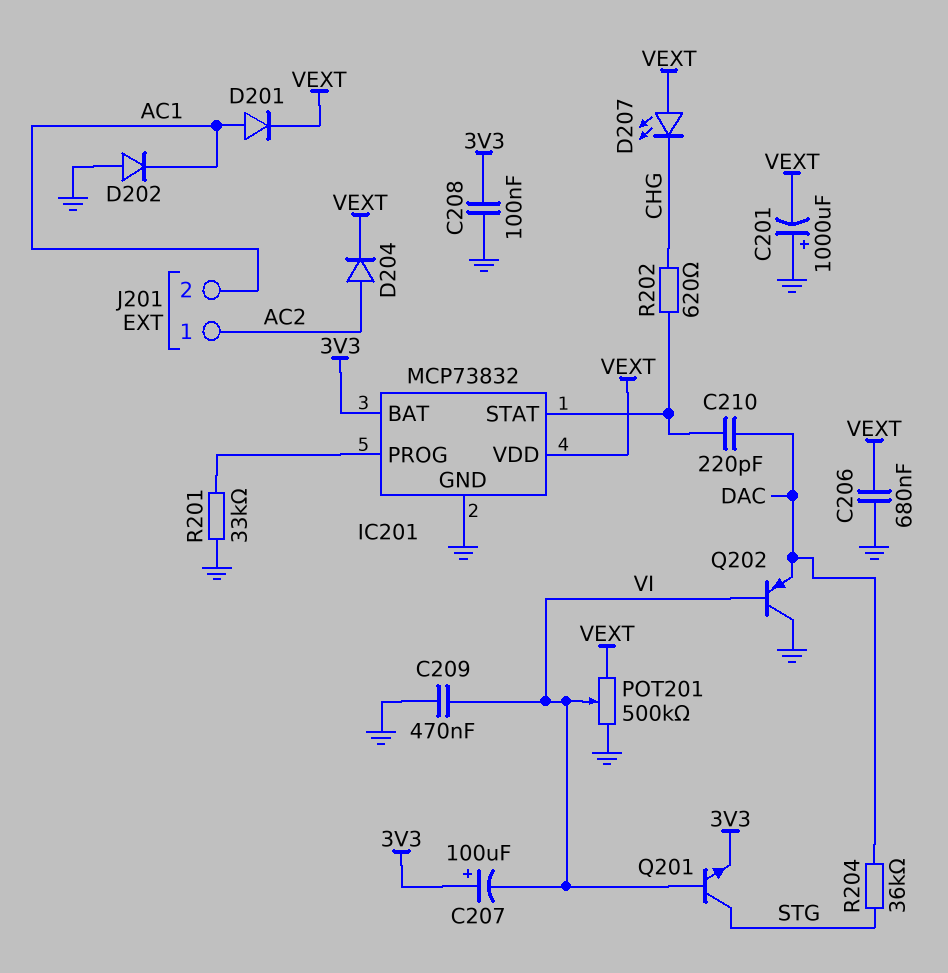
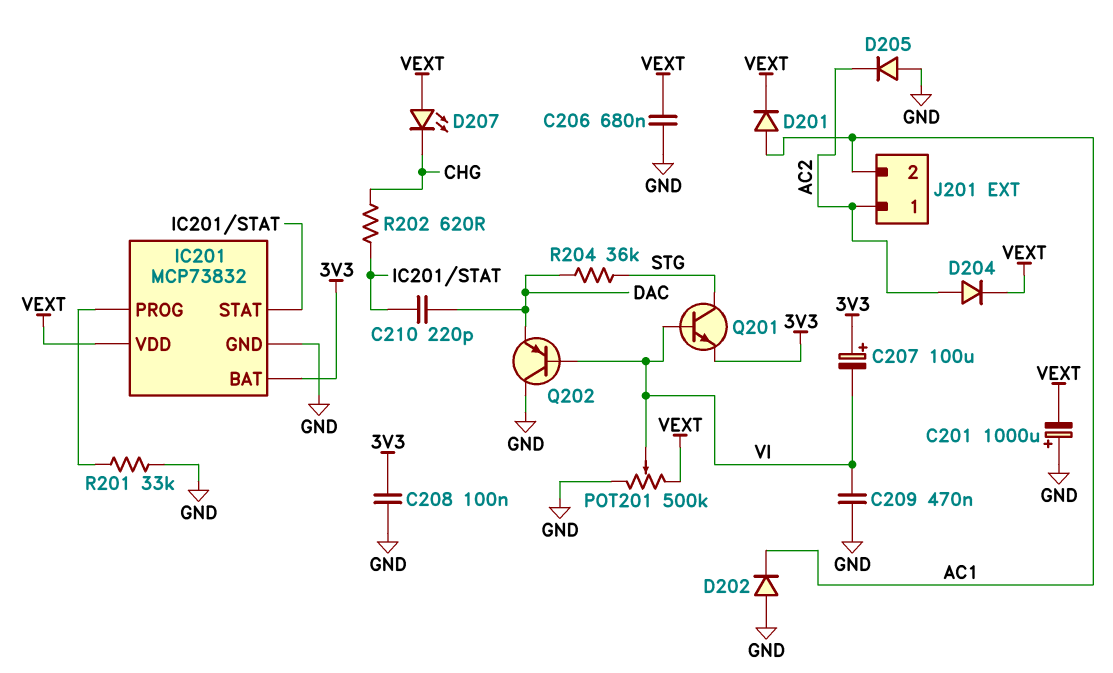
D205: none -> diode (A GND, K AC2)

